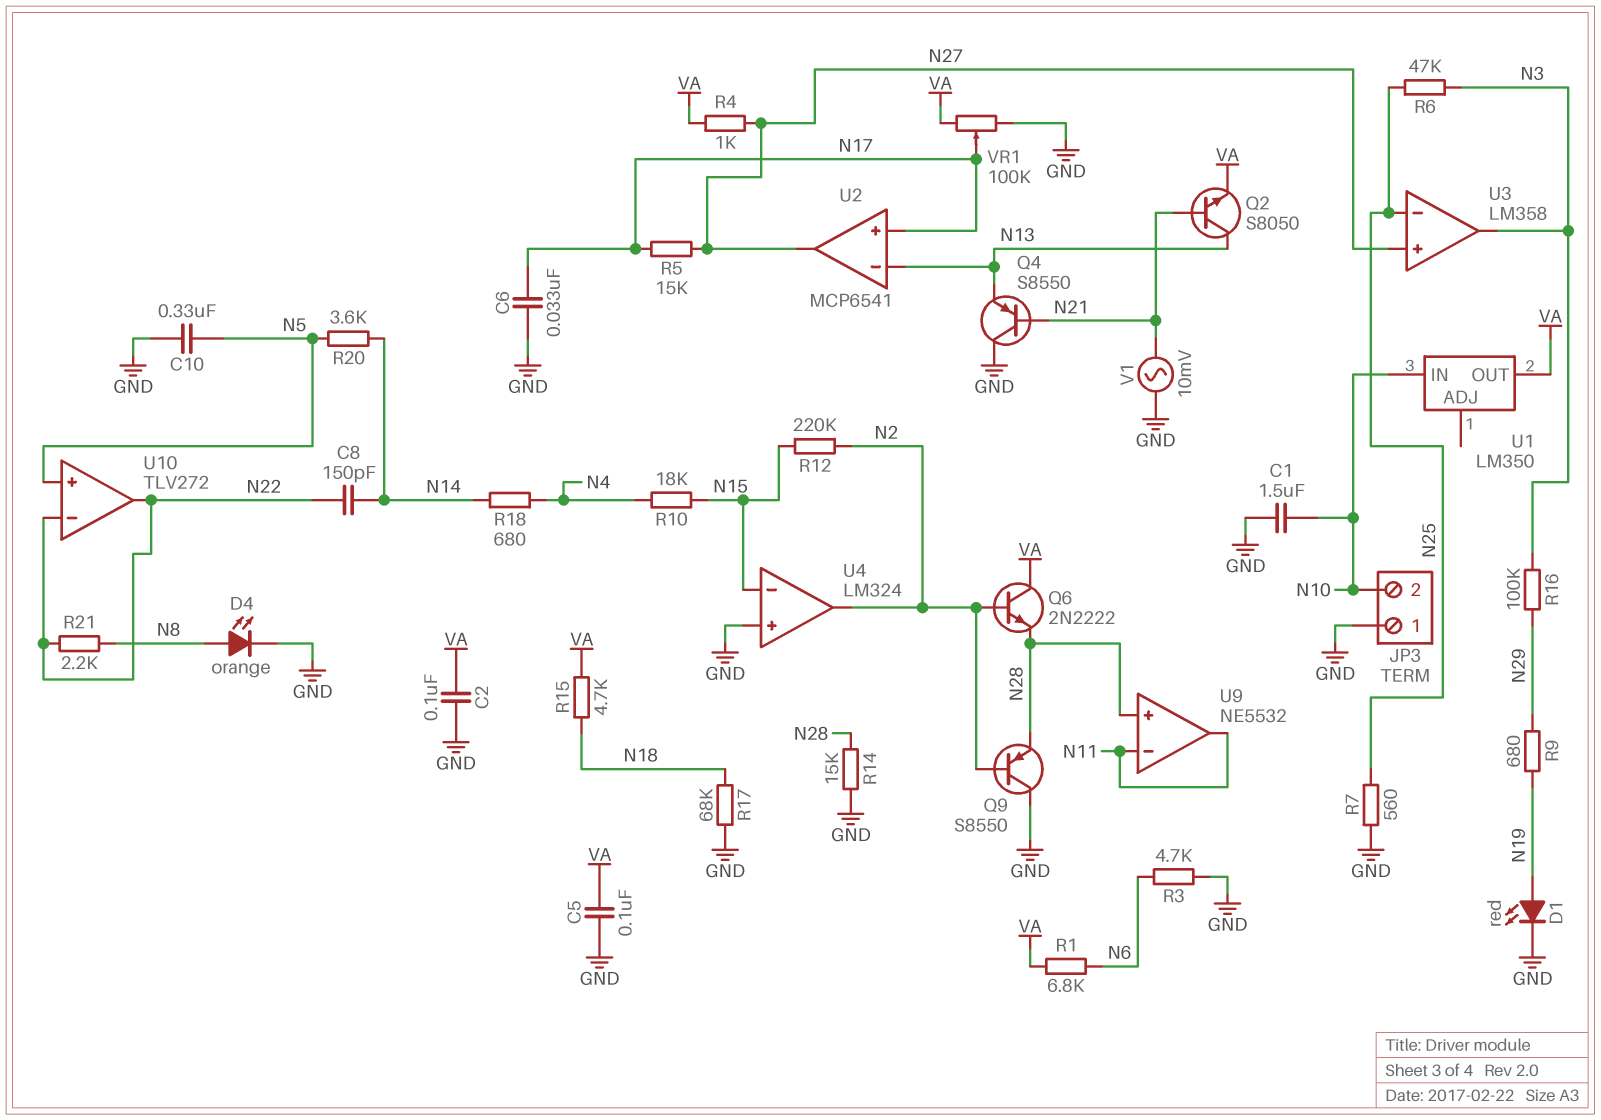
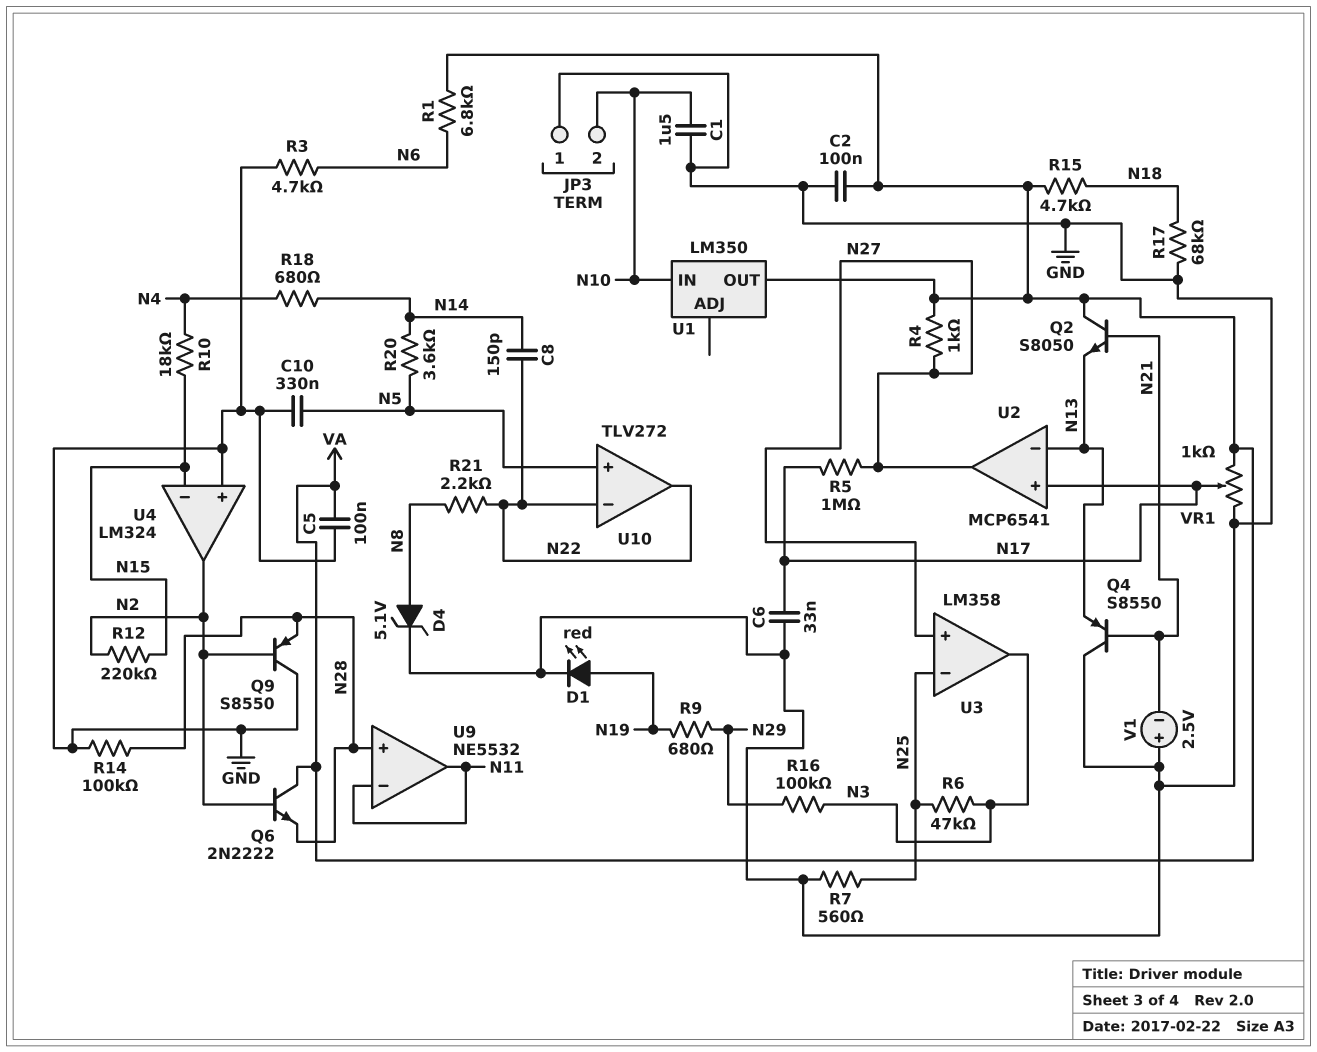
D4: LED orange (A N8, K GND) -> zener 5.1V (A N8, K GND)
Q2: NPN S8050 (B N21, C N13, E VA) -> NPN S8050 (B N21, C VA, E N13)
R5: 15k (N17, N27) -> 1M (N17, N27)
R14: 15k (GND, N28) -> 100k (GND, N28)
V1: AC 10mV (GND, N21) -> 2.5V (plus GND, minus N21)
VR1: 100k (GND, VA, wiper N17) -> 1k (GND, VA, wiper N17)

